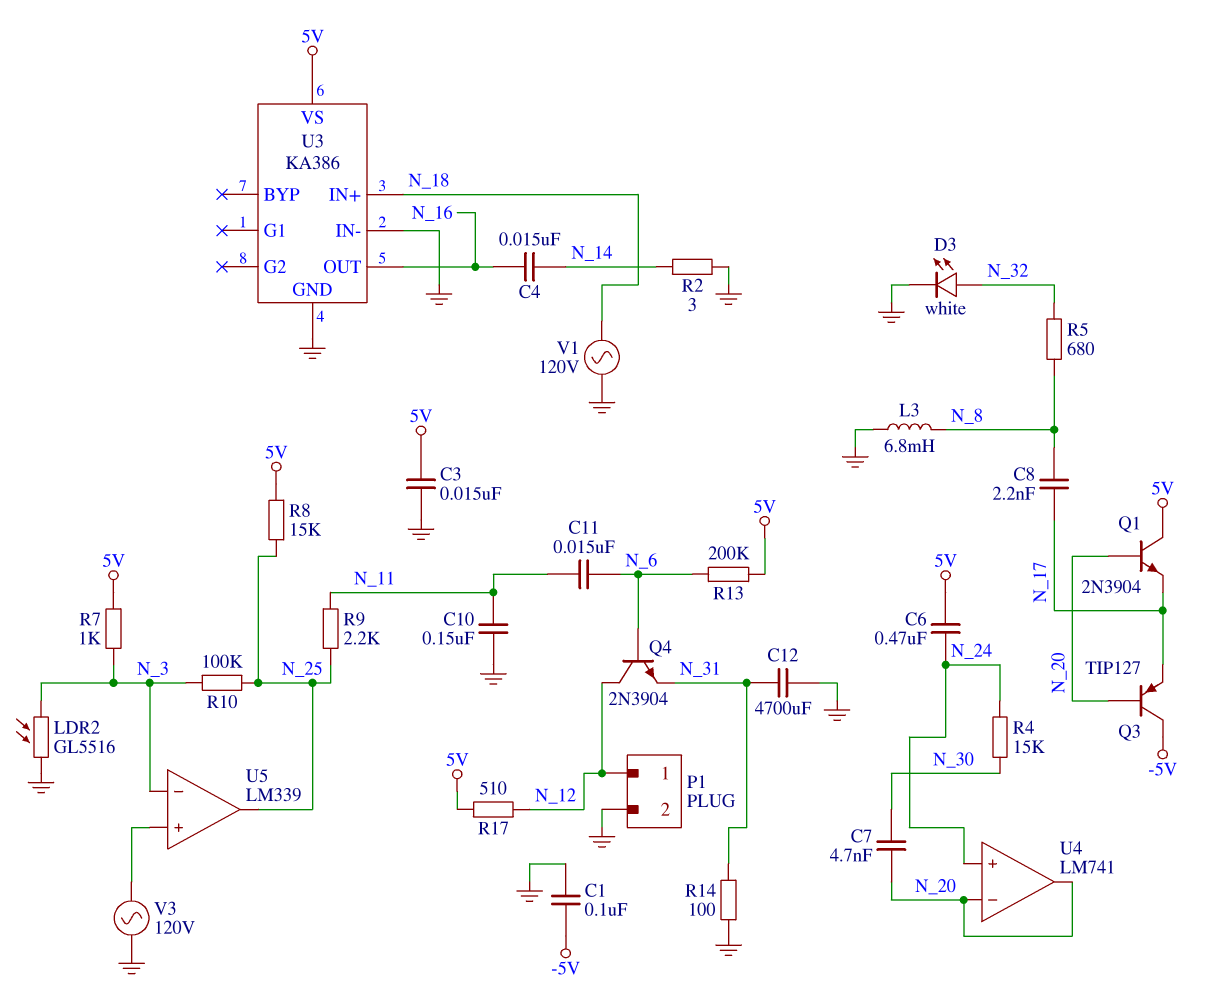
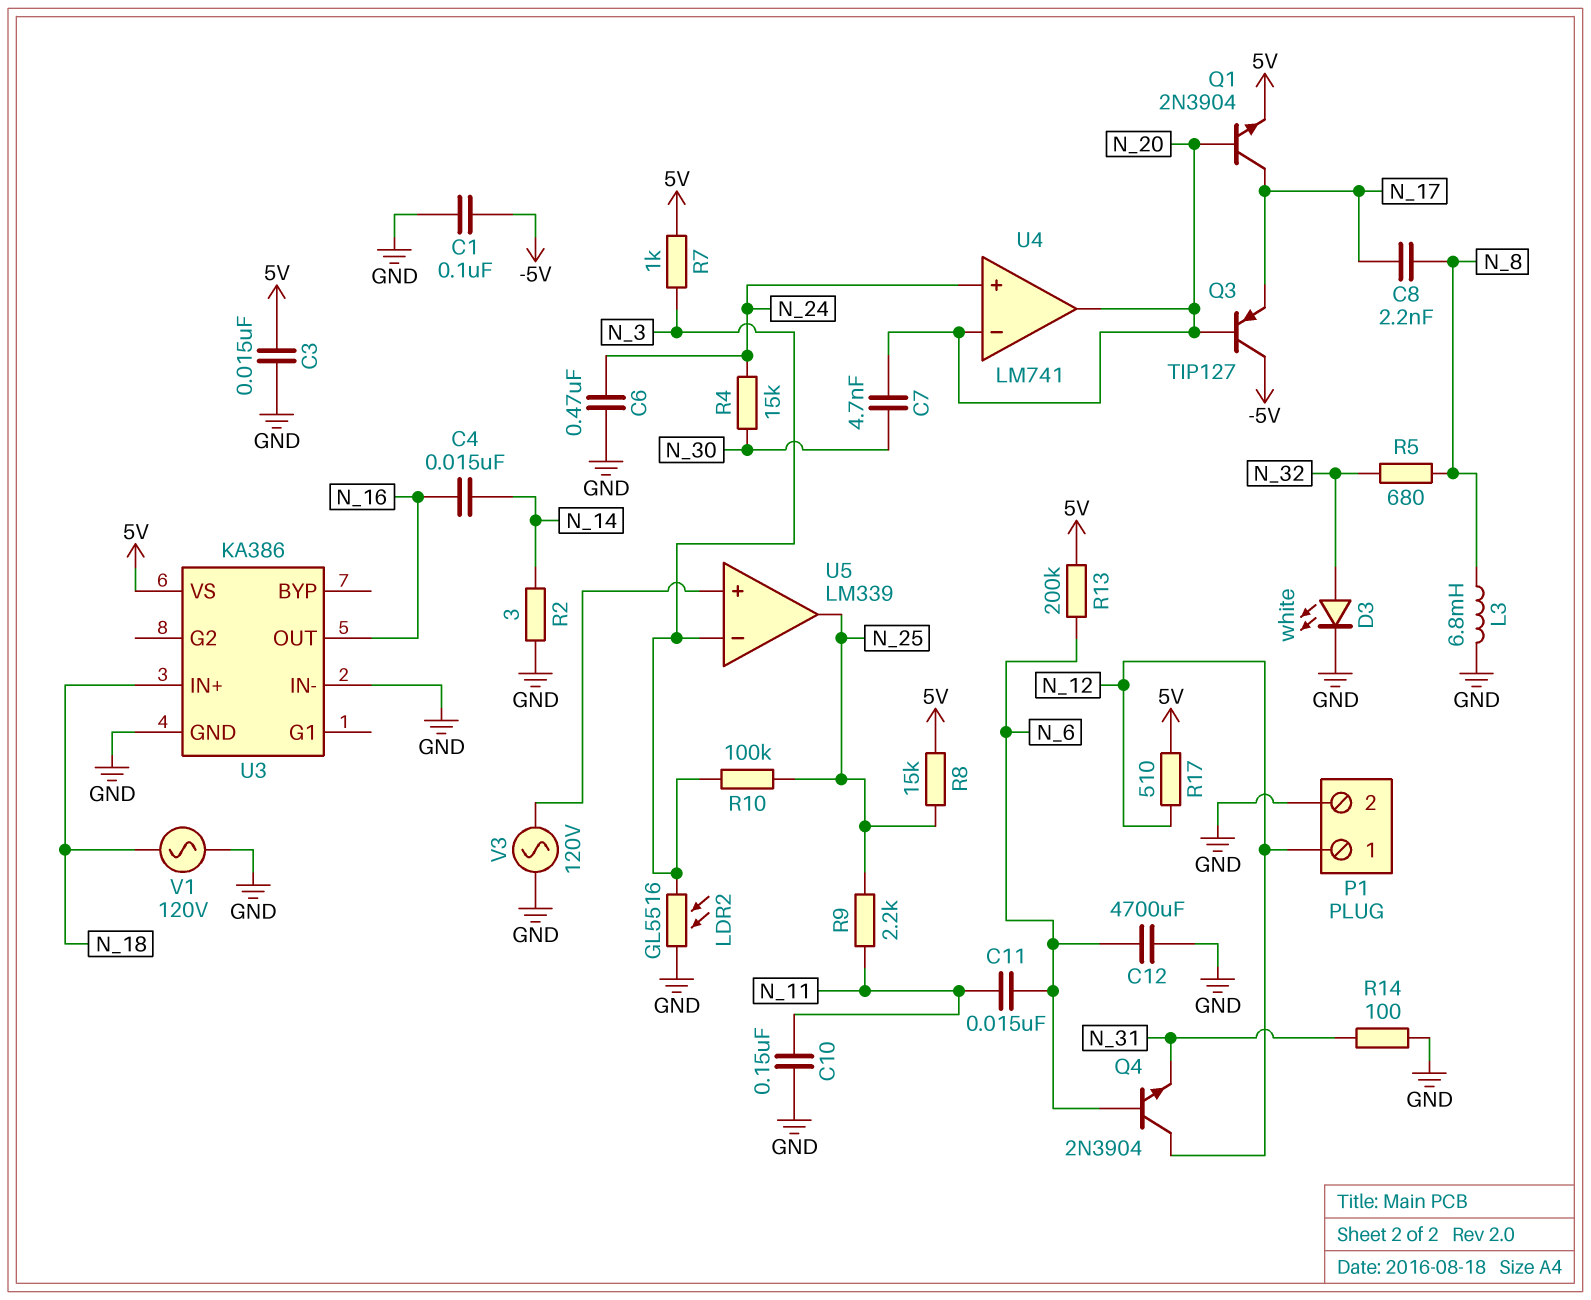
C6: 470nF (5V, N_24) -> 470nF (GND, N_24)
C12: 4700uF (GND, N_31) -> 4700uF (GND, N_6)
Q1: NPN 2N3904 (B N_20, C 5V, E N_17) -> NPN 2N3904 (B N_20, C N_17, E 5V)

